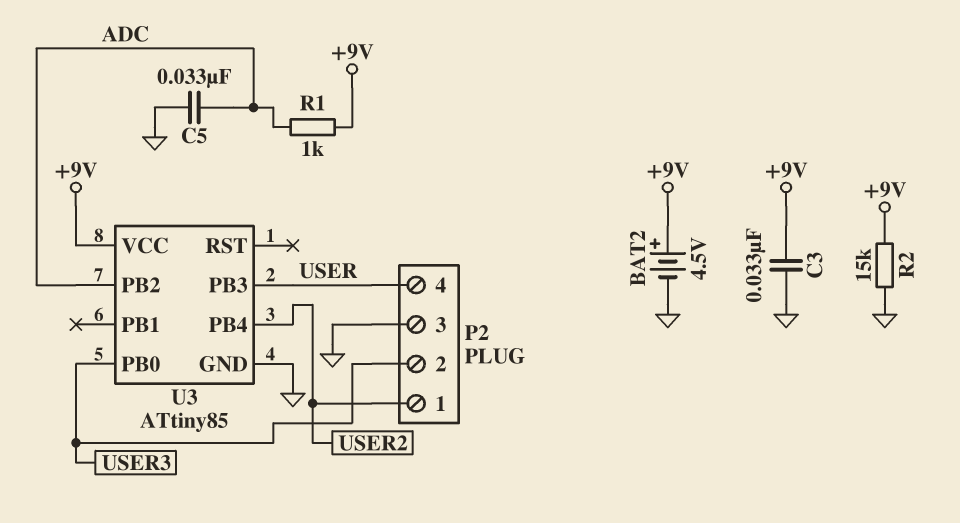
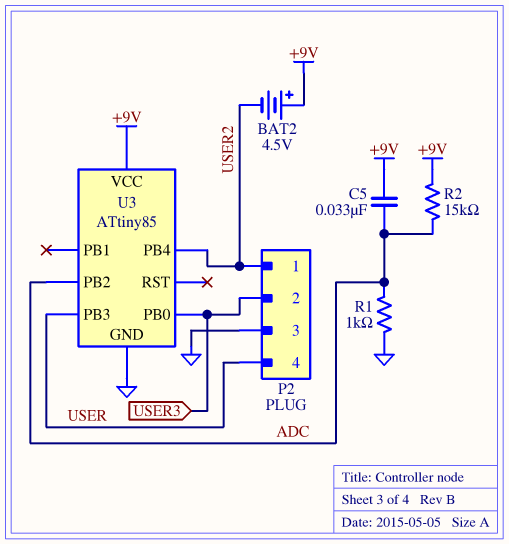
BAT2: 4.5V (plus +9V, minus GND) -> 4.5V (plus +9V, minus USER2)
C3: 33nF (+9V, GND) -> none
C5: 33nF (ADC, GND) -> 33nF (+9V, ADC)
R1: 1k (+9V, ADC) -> 1k (ADC, GND)
R2: 15k (+9V, GND) -> 15k (+9V, ADC)

